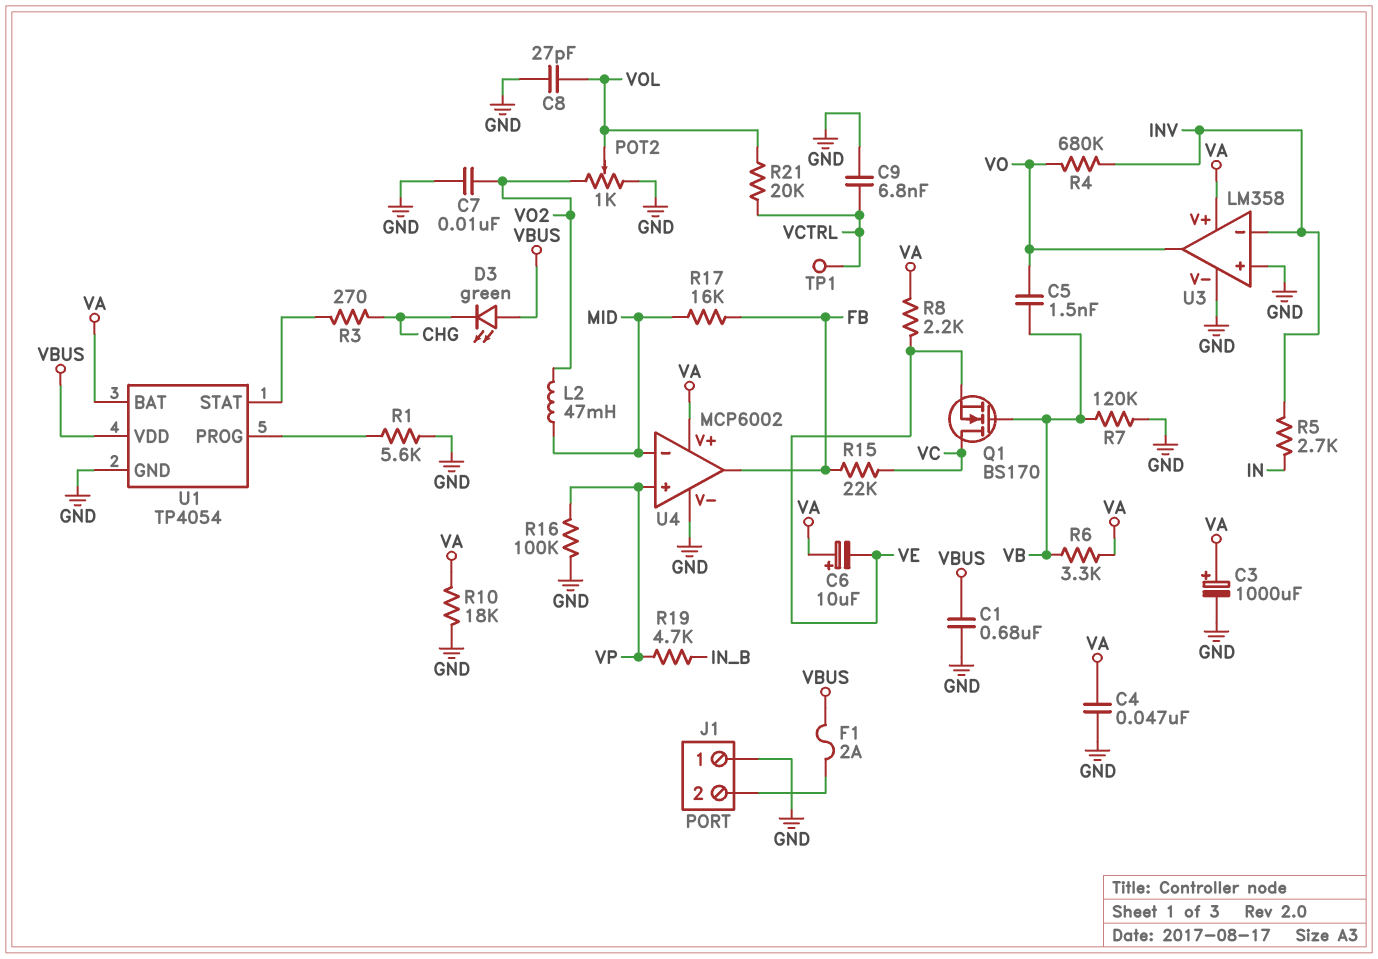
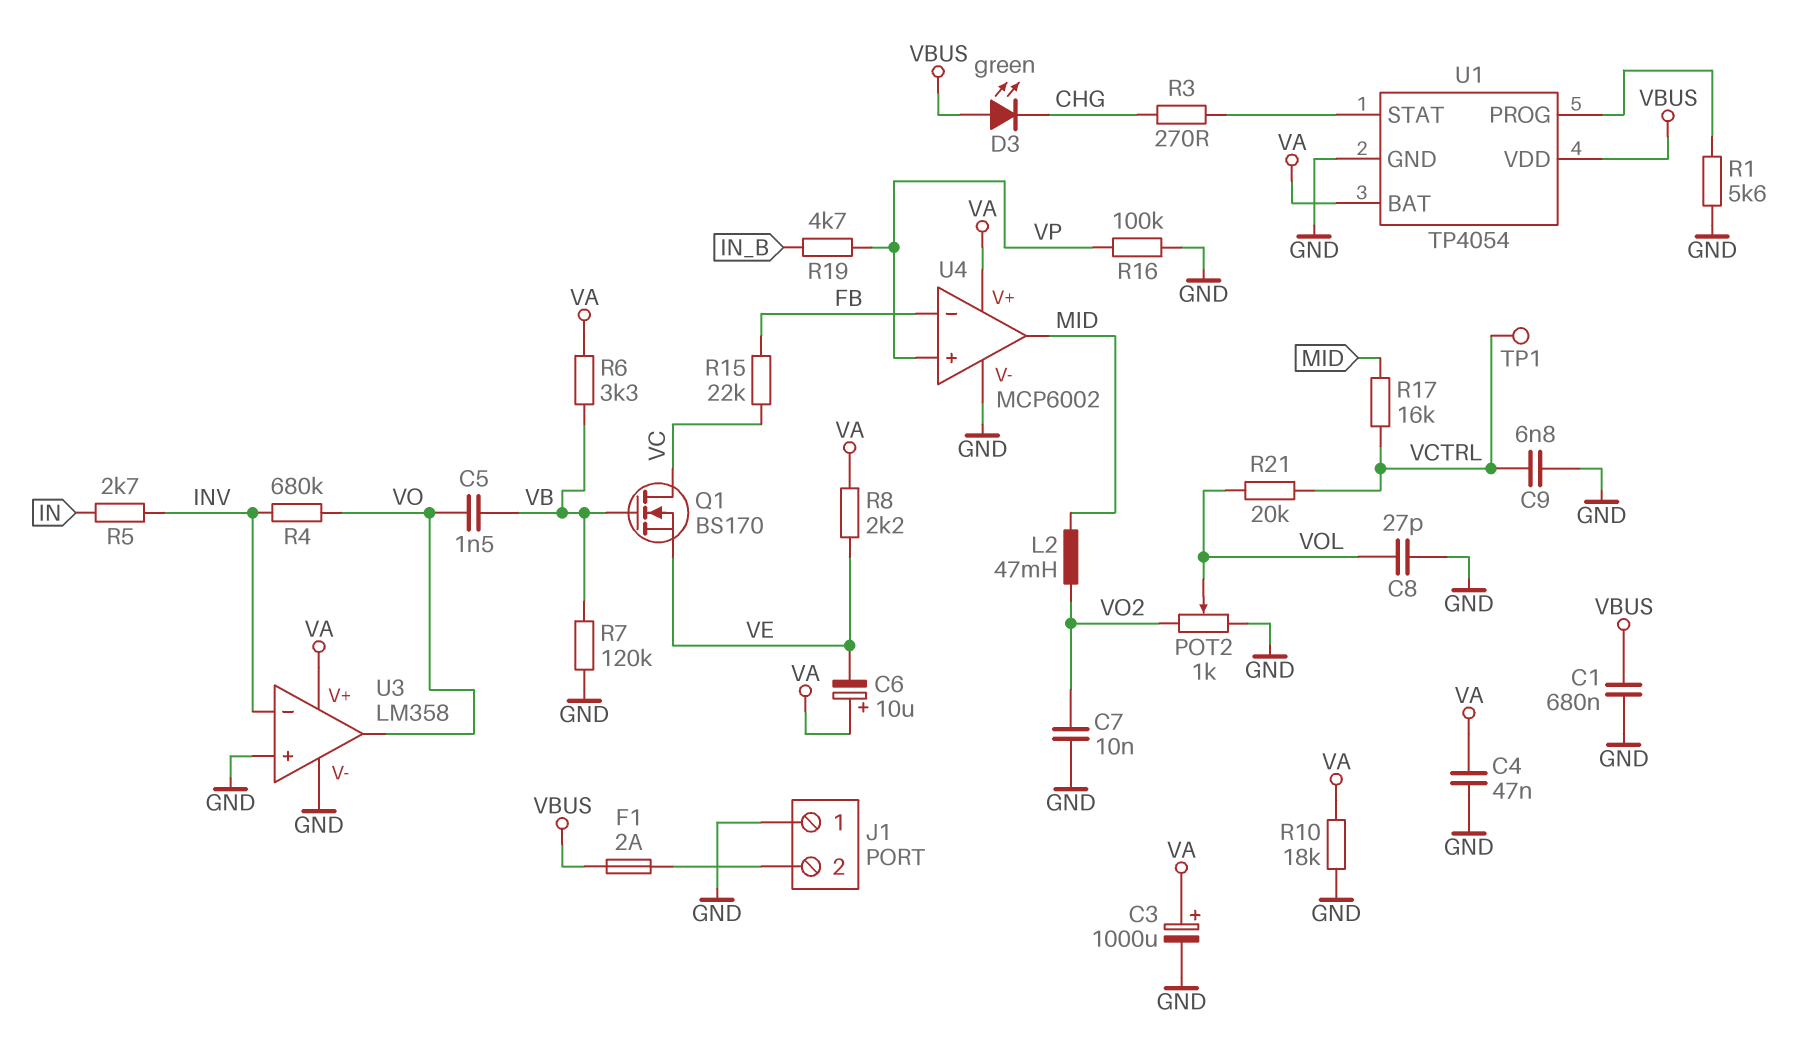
R17: 16k (FB, MID) -> 16k (MID, VCTRL)
U4 pin in-: MID -> FB
U4 pin out: FB -> MID

